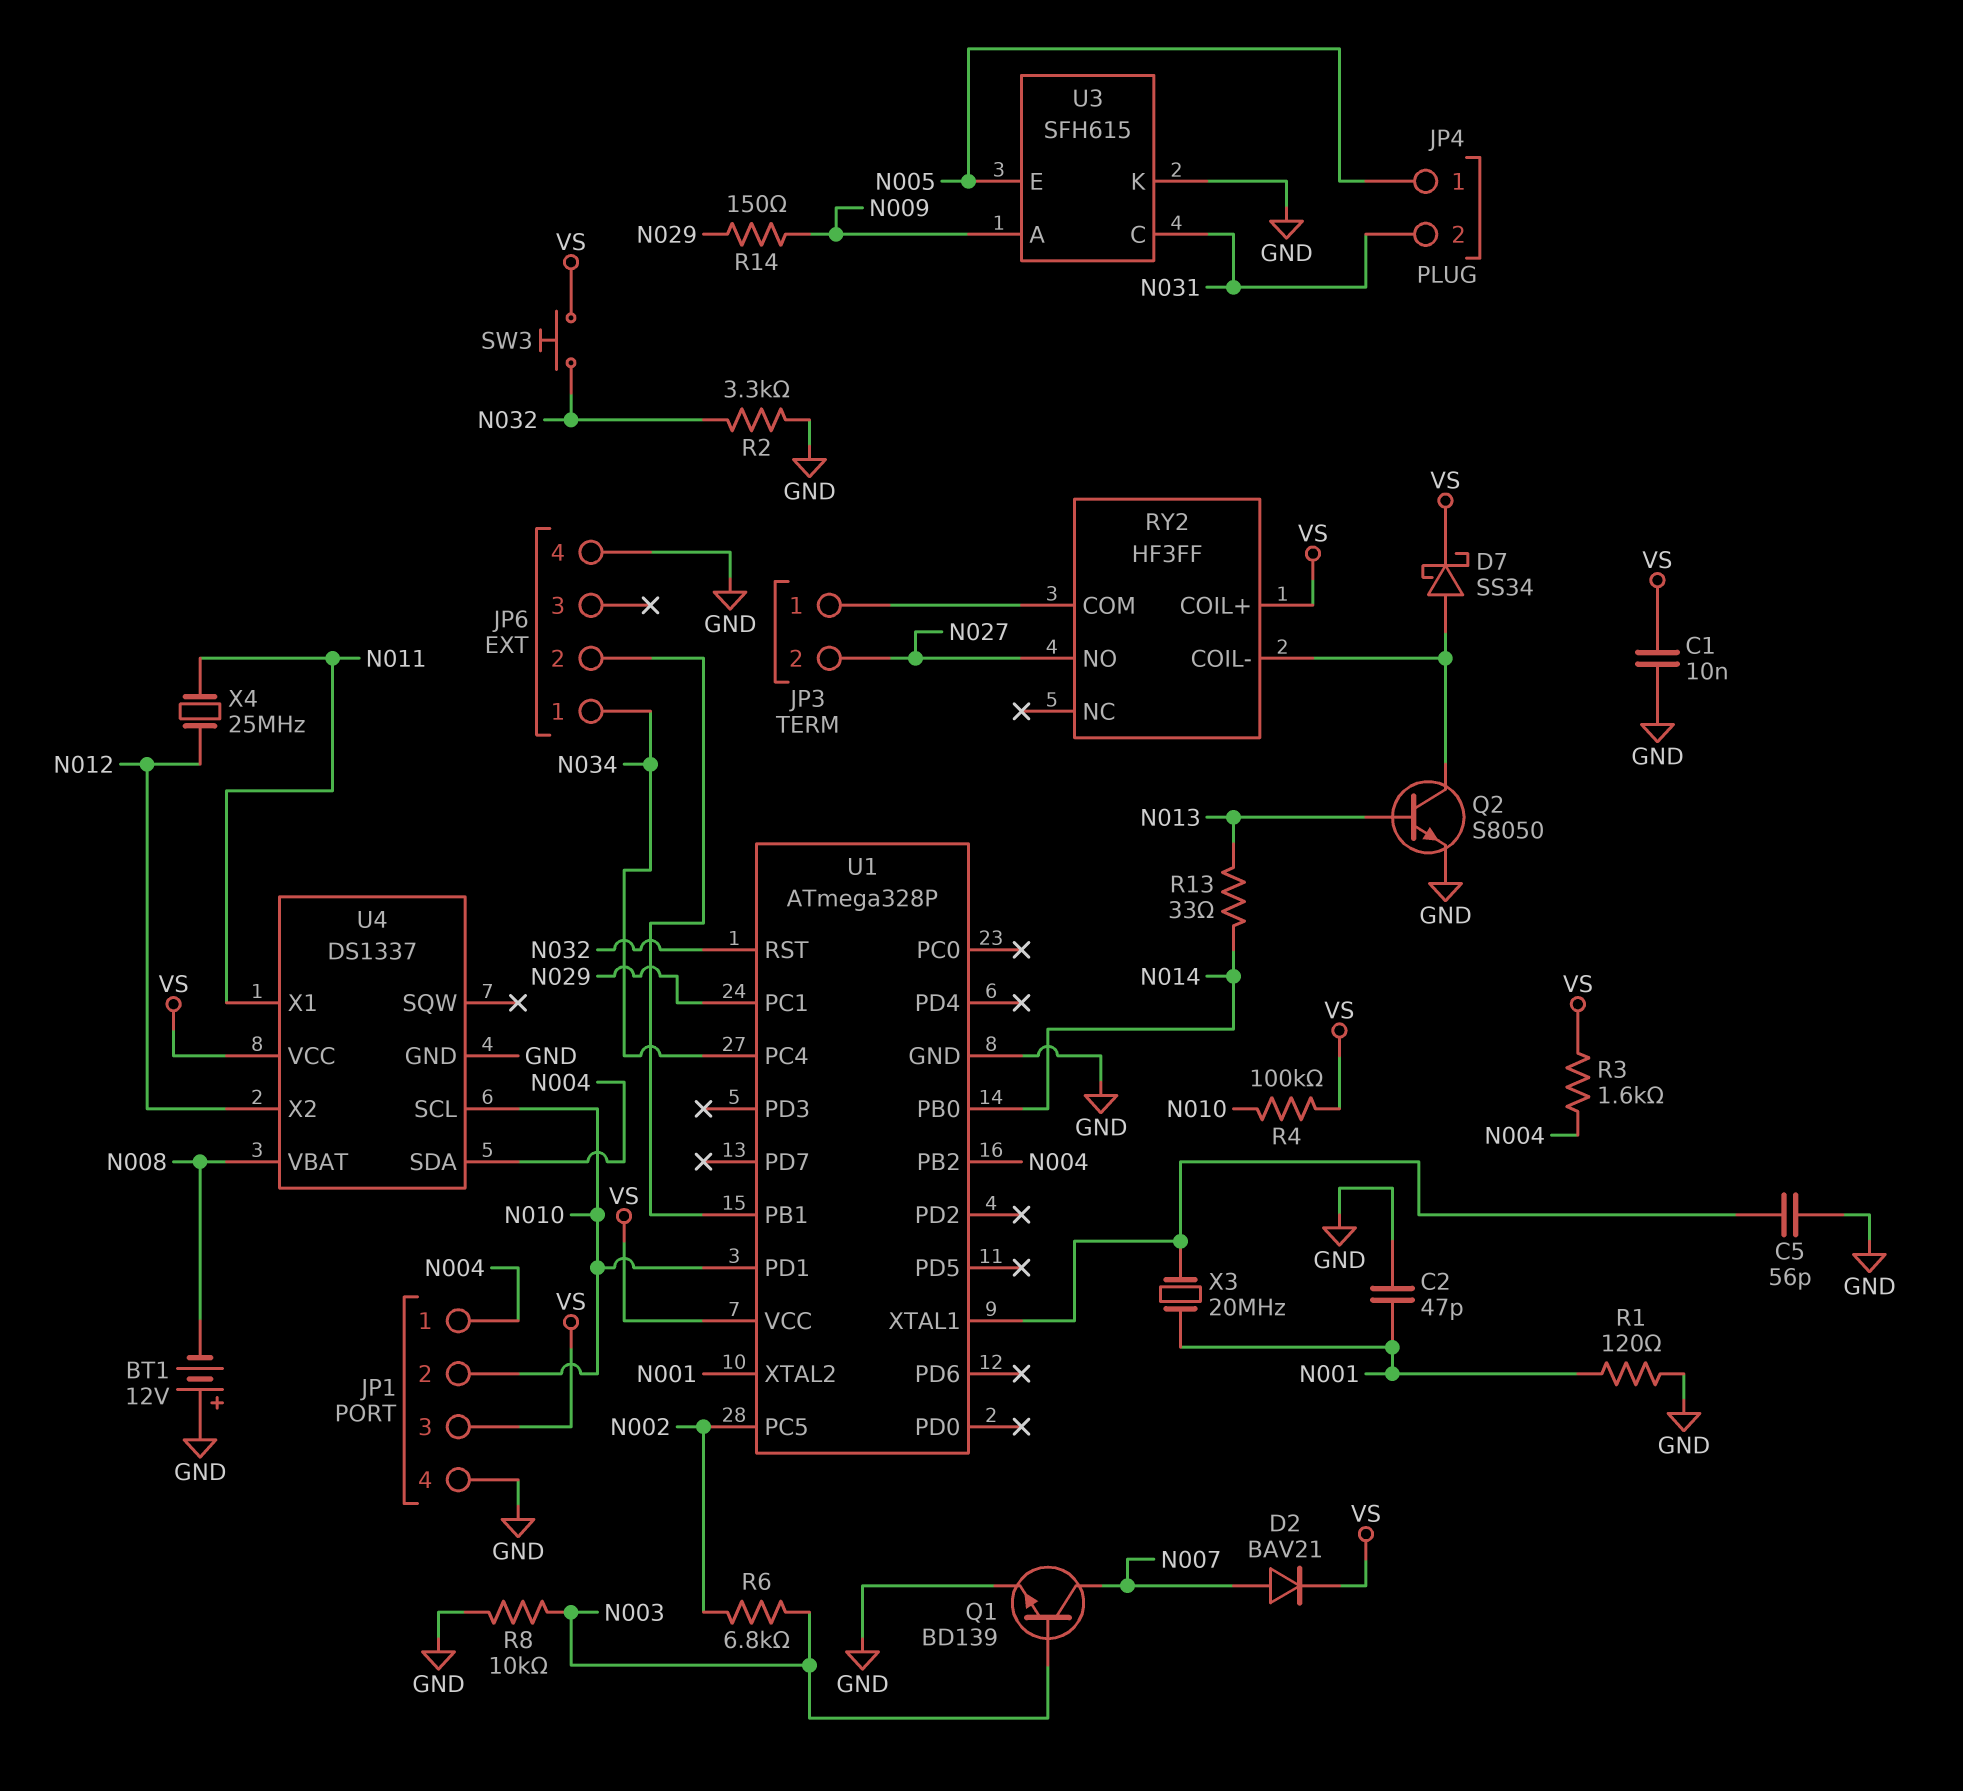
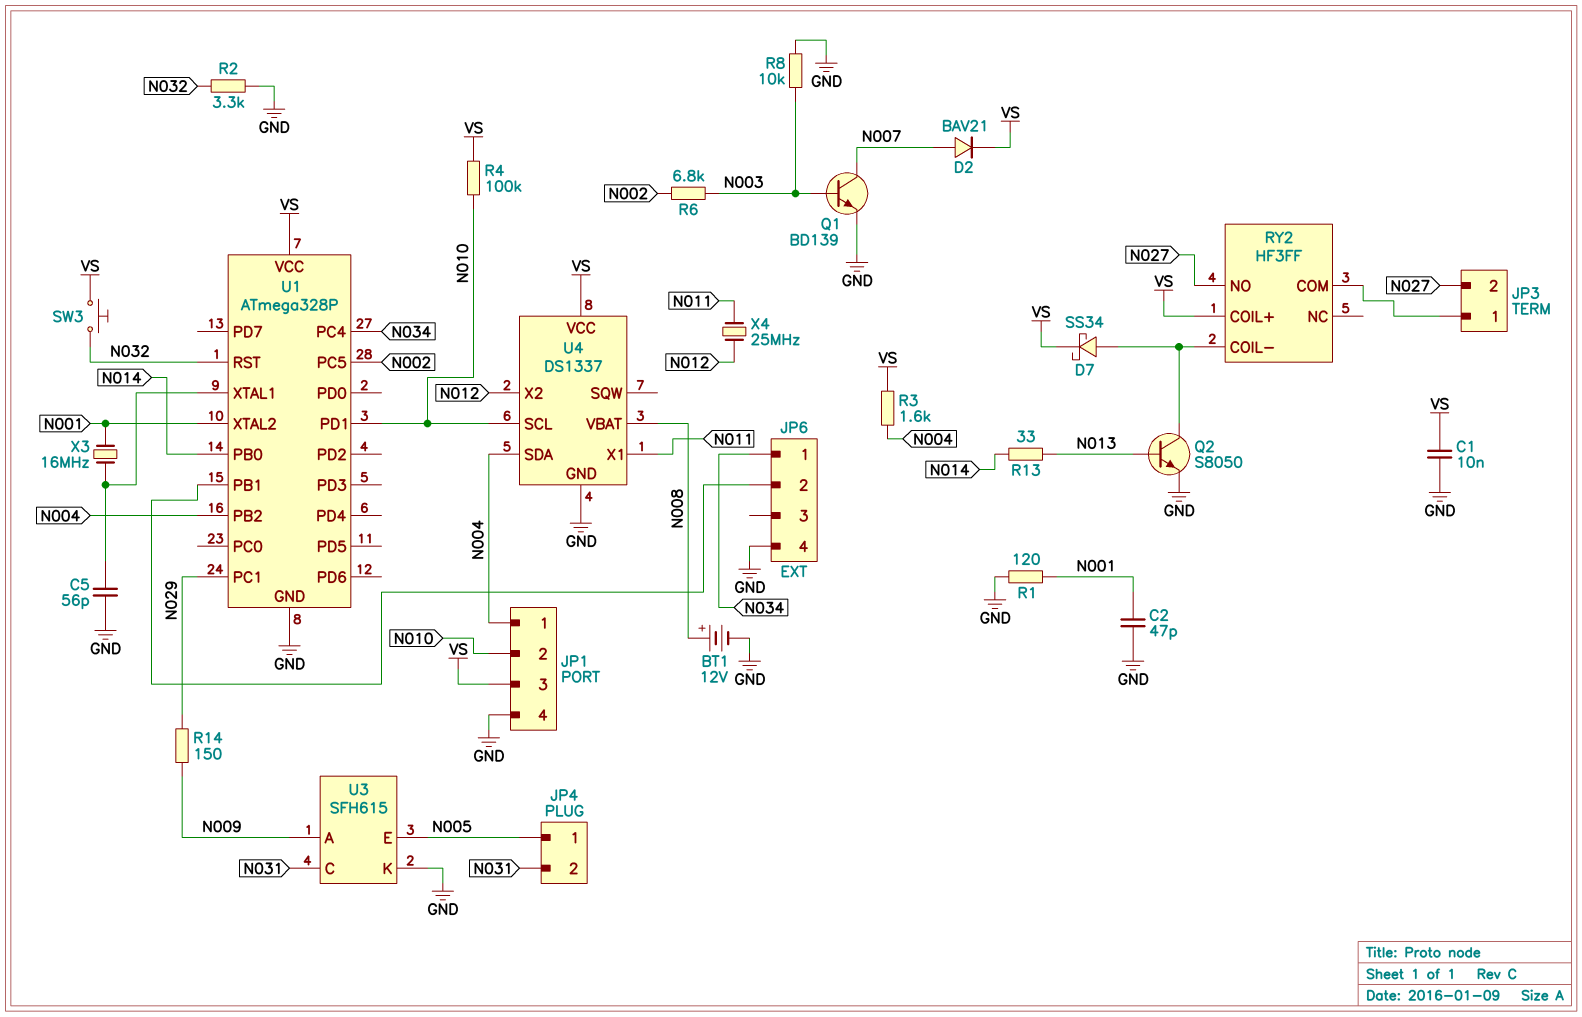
BT1: 12V (plus GND, minus N008) -> 12V (plus N008, minus GND)
X3: 20MHz (N001, U1/XTAL1) -> 16MHz (N001, U1/XTAL1)

